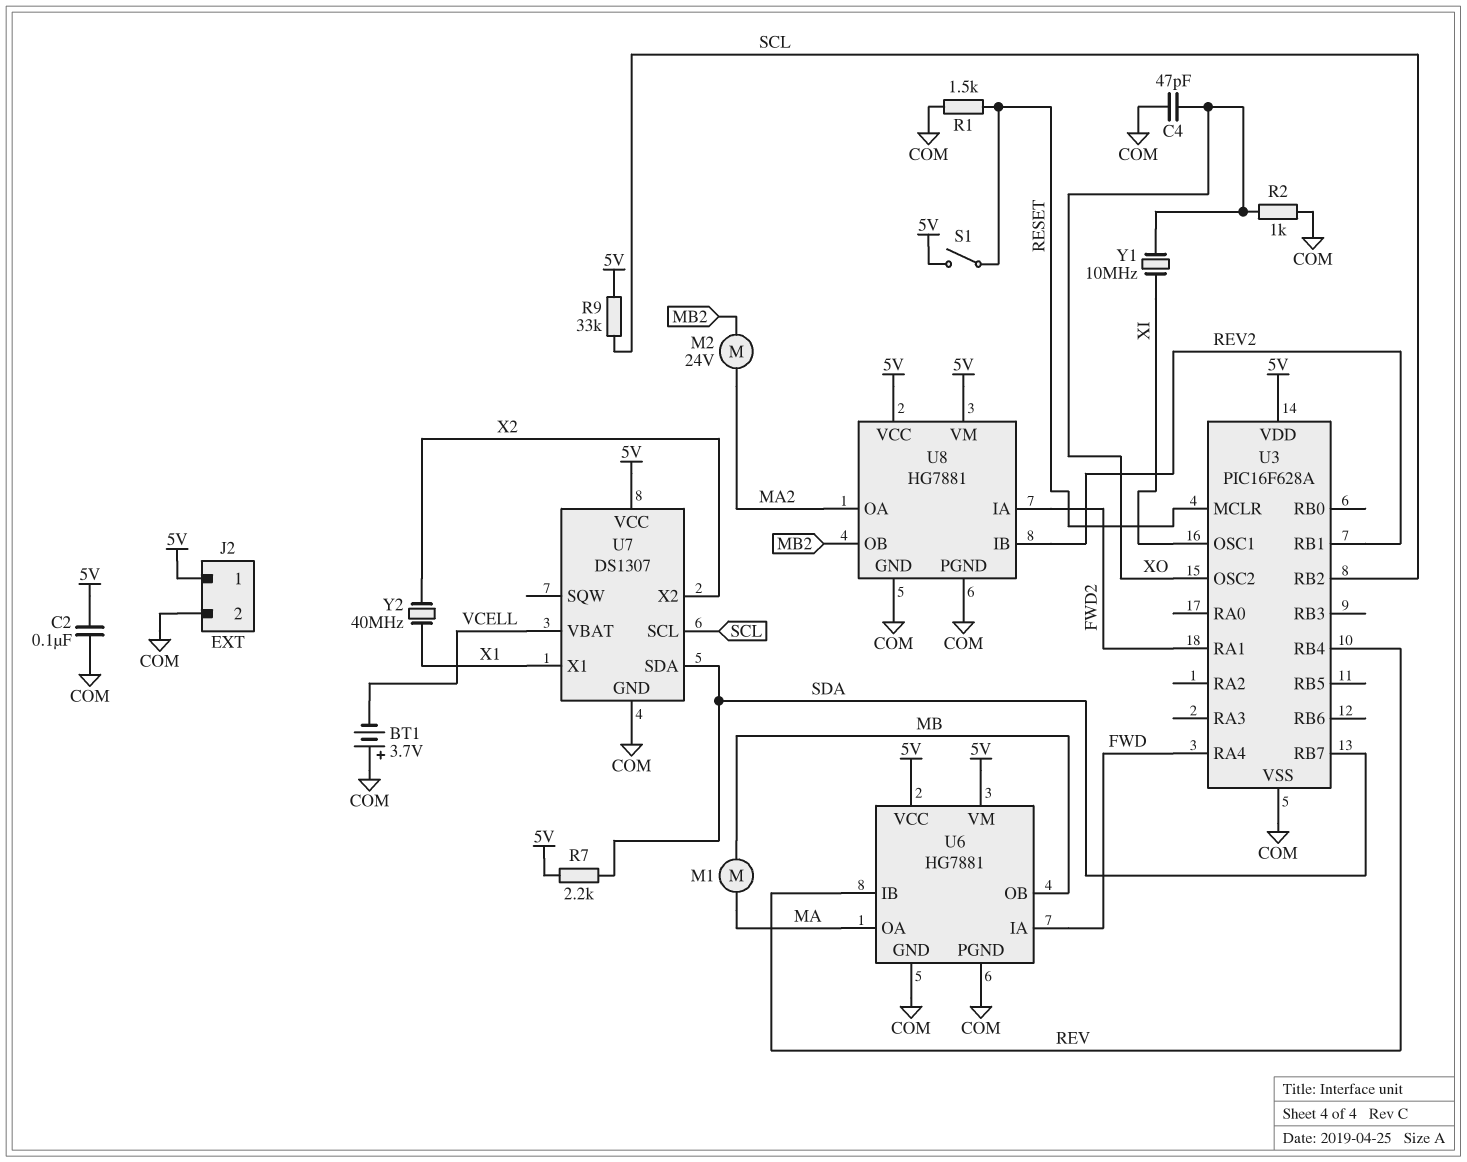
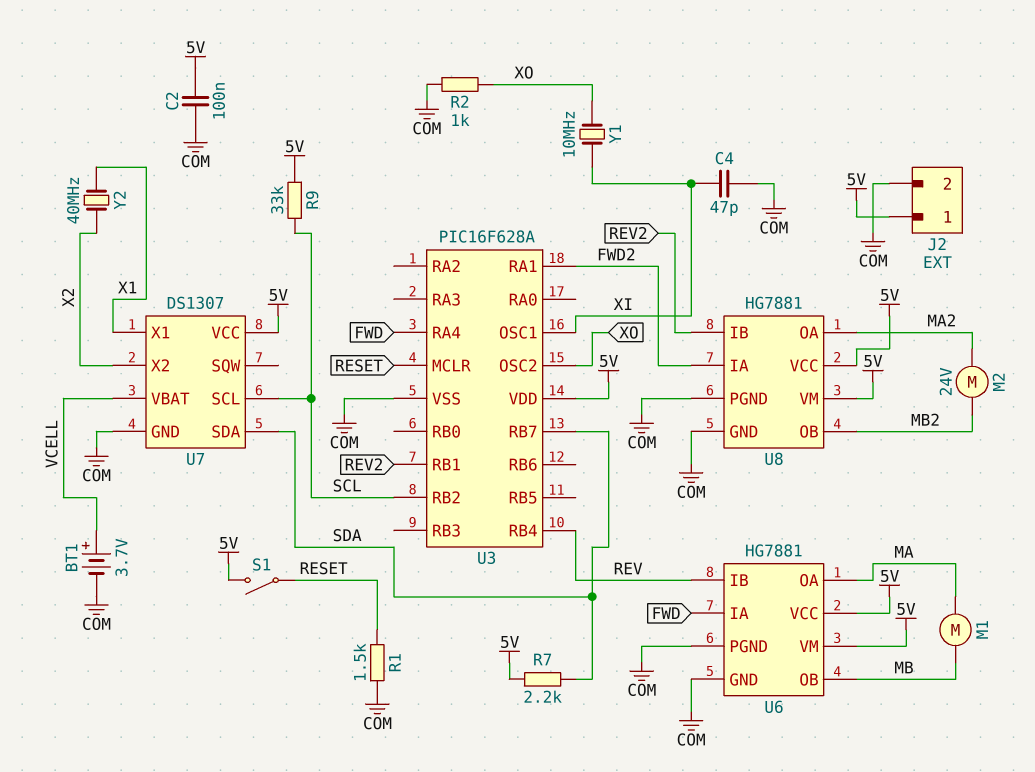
BT1: 3.7V (plus COM, minus VCELL) -> 3.7V (plus VCELL, minus COM)
C4: 47pF (COM, XO) -> 47pF (COM, XI)

